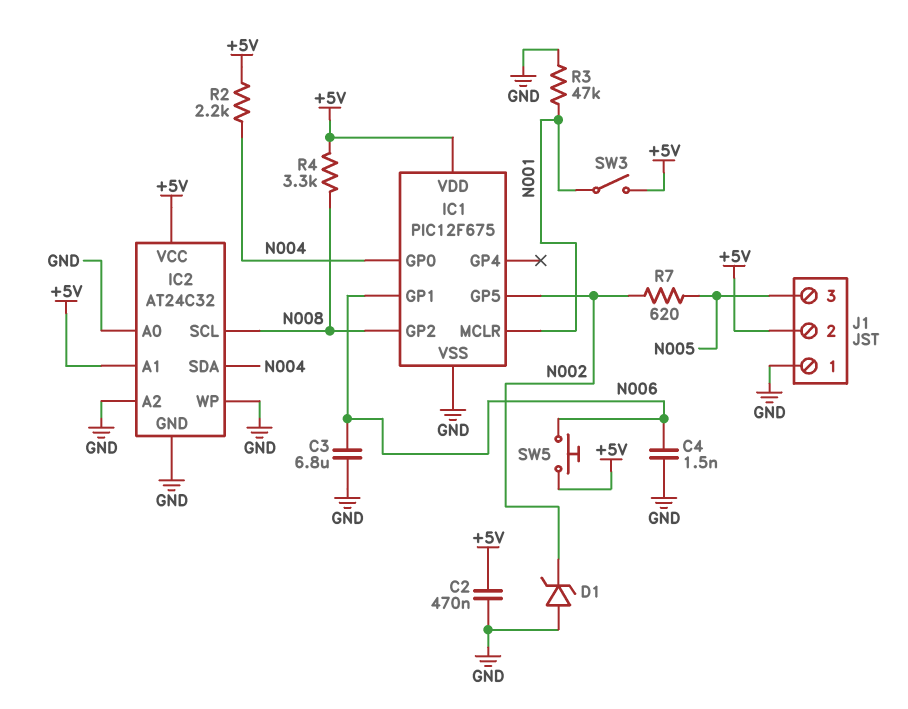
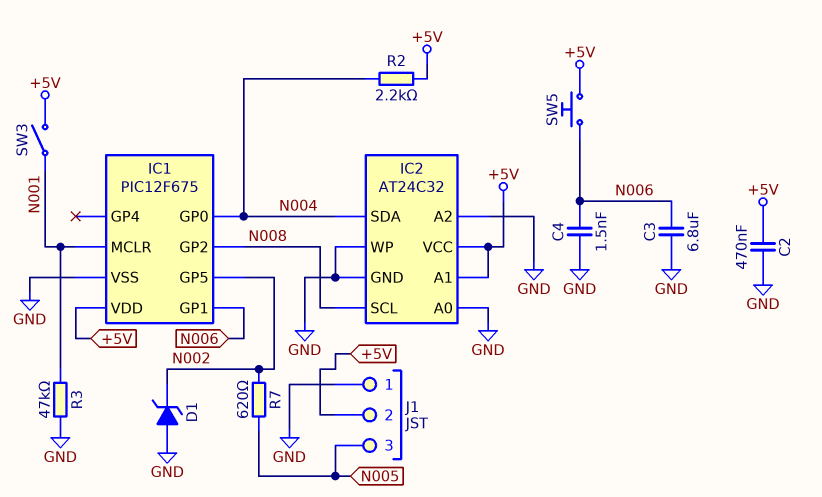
R4: 3.3k (+5V, N008) -> none

